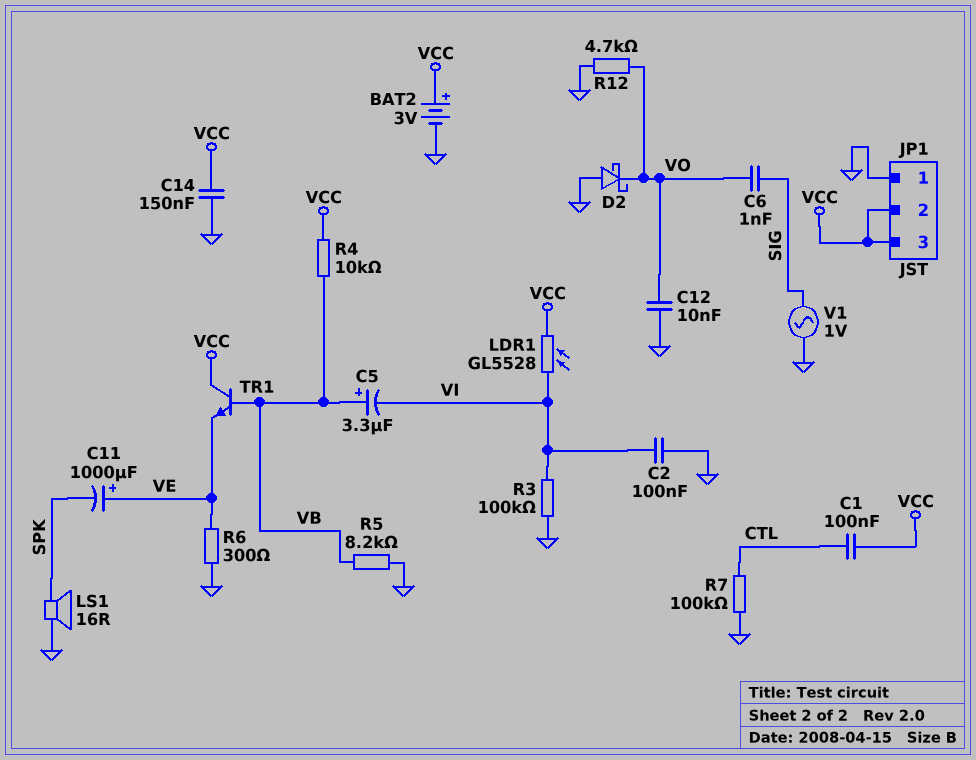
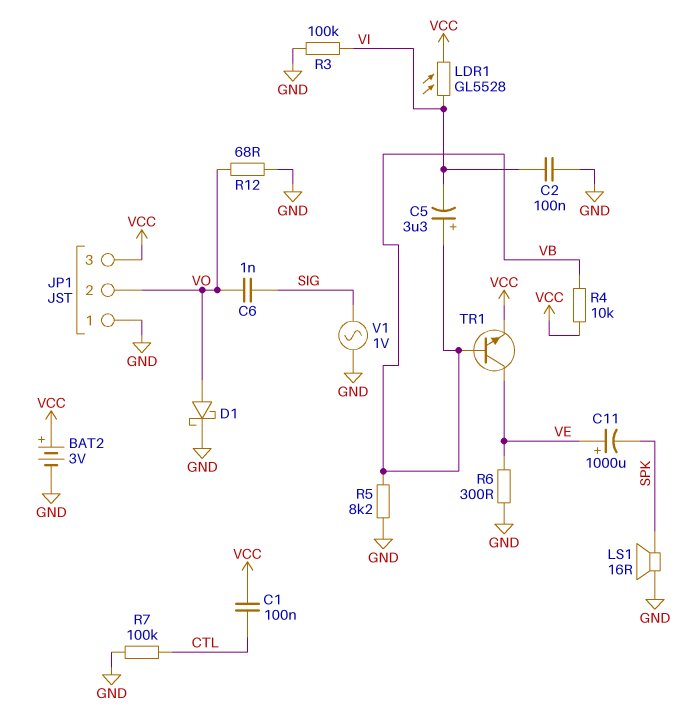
C12: 10nF (GND, VO) -> none
C14: 150nF (GND, VCC) -> none
D1: none -> schottky (A VO, K GND)
D2: schottky (A GND, K VO) -> none
JP1 pin 2: VCC -> VO
R12: 4.7k (GND, VO) -> 68 (GND, VO)
TR1: NPN (B VB, C VCC, E VE) -> NPN (B VB, C VE, E VCC)

